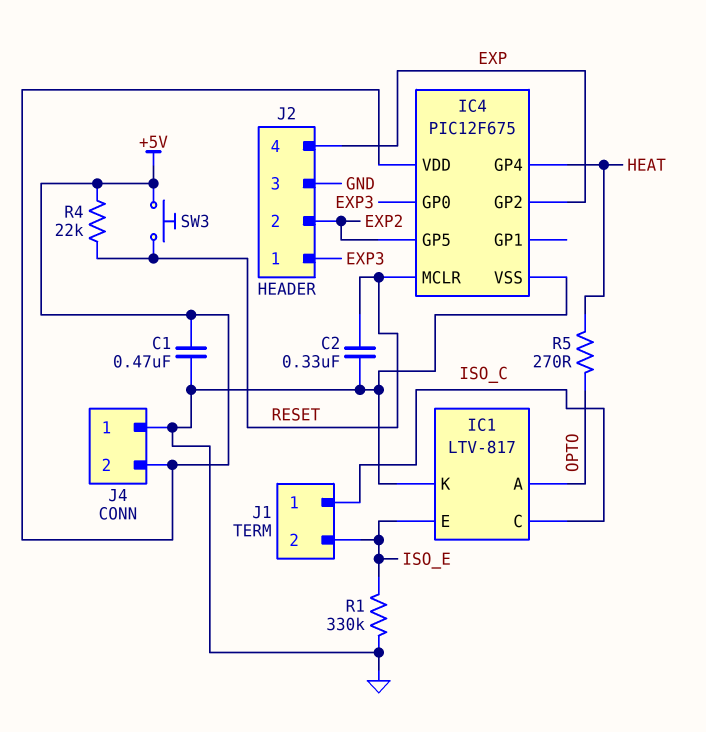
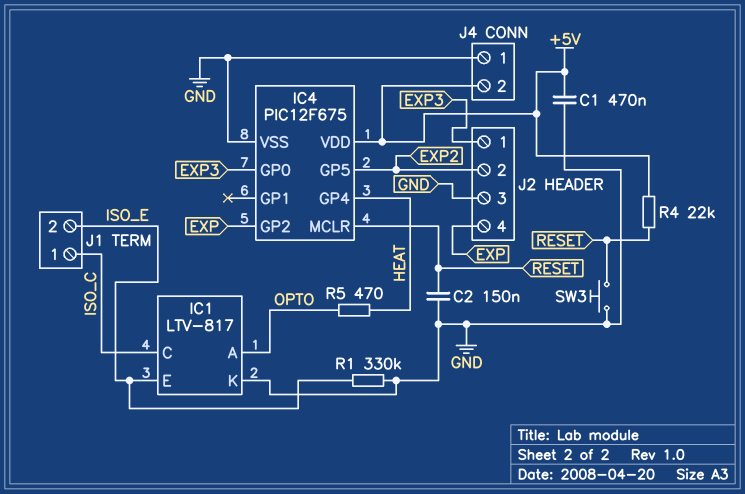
C2: 330nF (GND, RESET) -> 150nF (GND, RESET)
R5: 270 (HEAT, OPTO) -> 470 (HEAT, OPTO)
SW3: button (+5V, RESET) -> button (GND, RESET)

